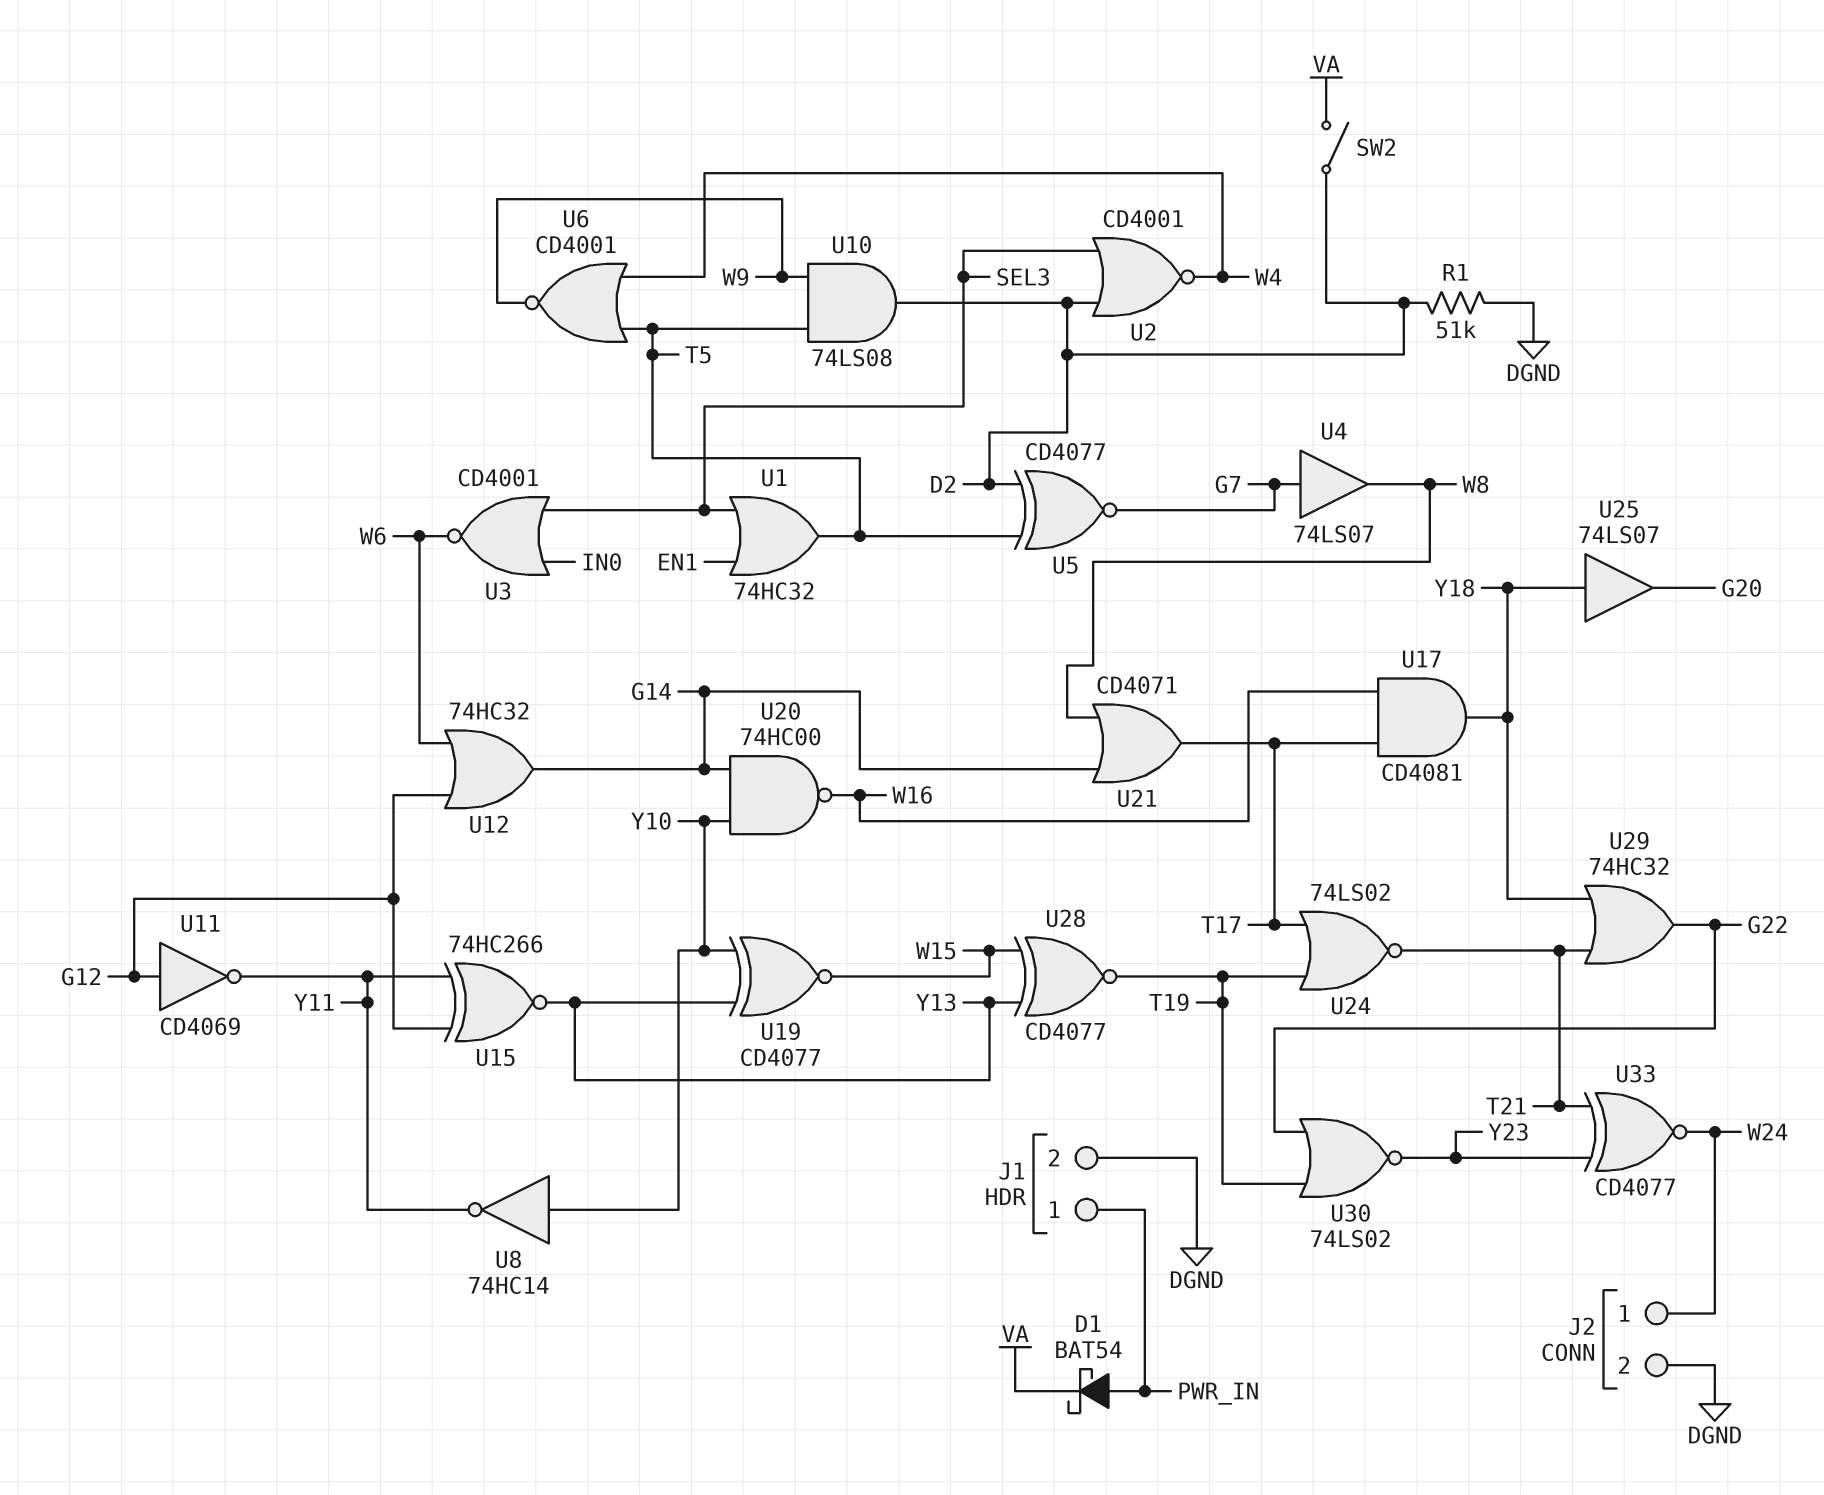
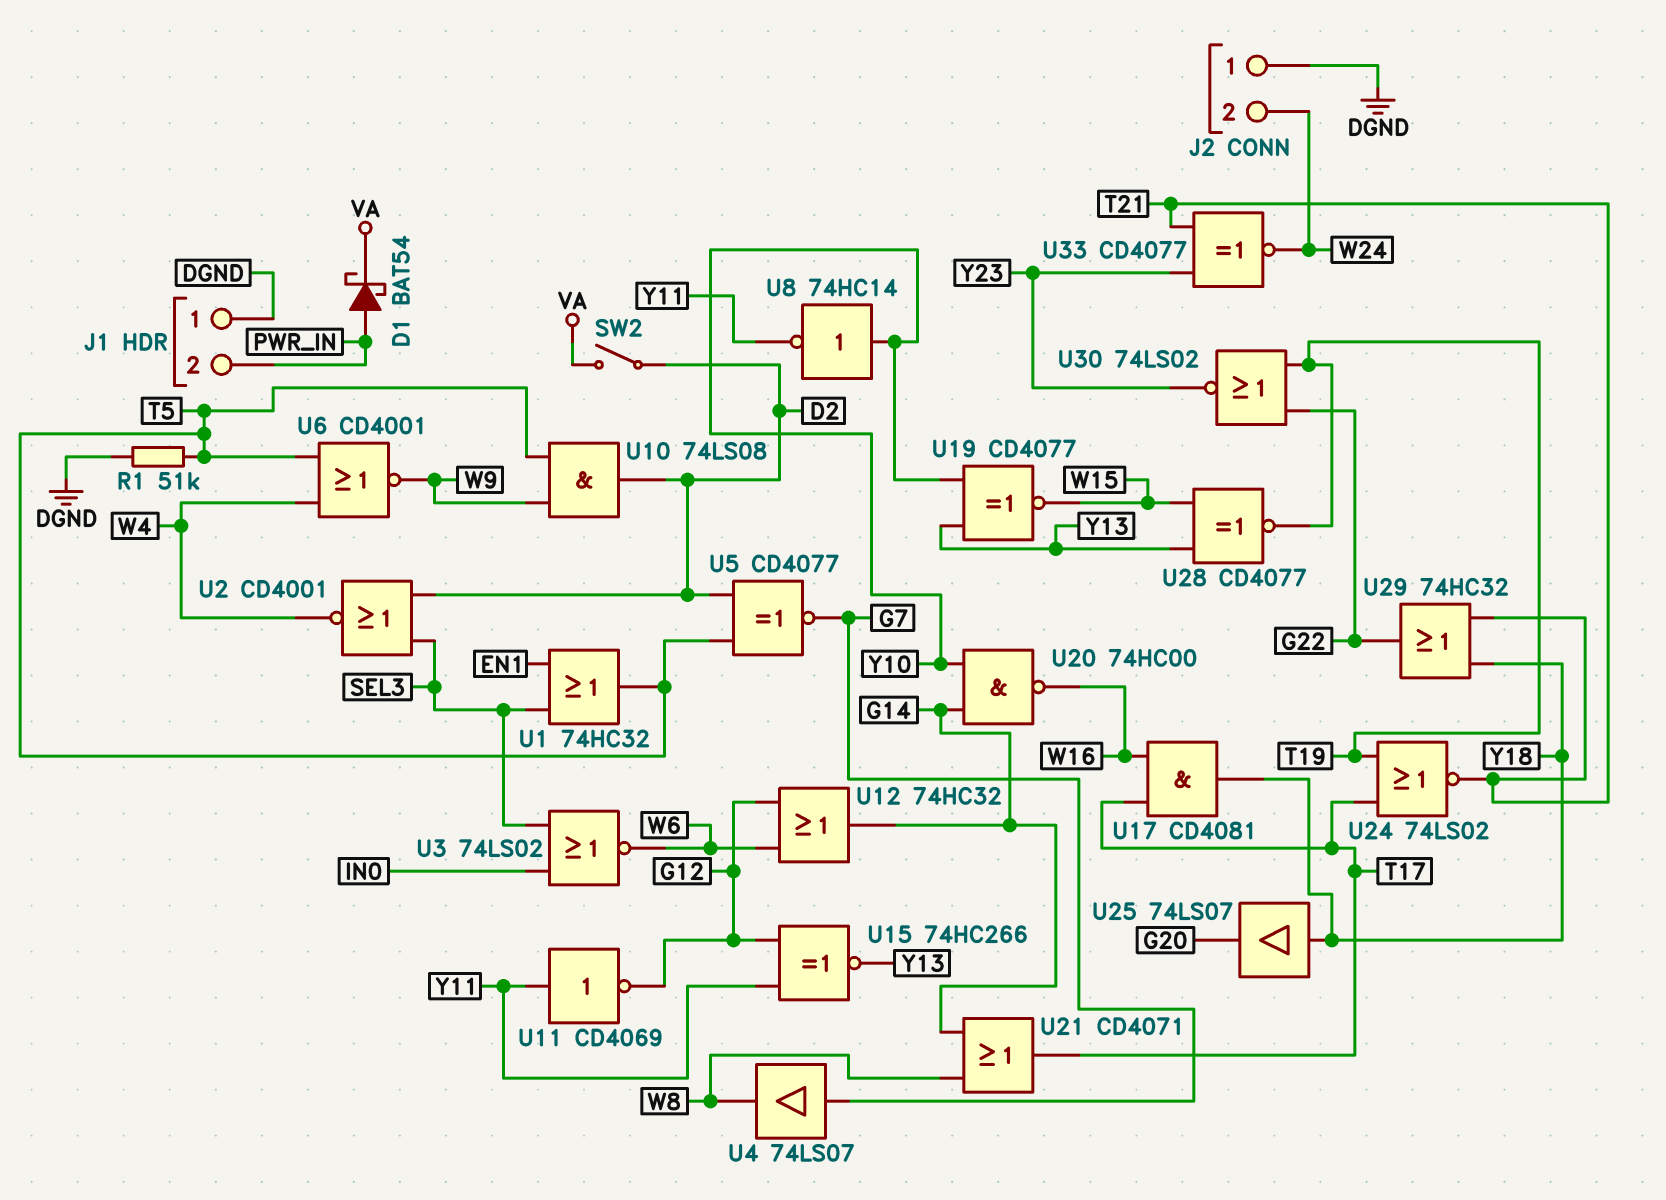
J1 pin 1: PWR_IN -> DGND
J1 pin 2: DGND -> PWR_IN
J2 pin 1: W24 -> DGND
J2 pin 2: DGND -> W24
R1: 51k (D2, DGND) -> 51k (DGND, T5)
U3: NOR CD4001 (in IN0, in SEL3, out W6) -> NOR 74LS02 (in IN0, in SEL3, out W6)
U11: NOT CD4069 (in G12, out Y11) -> NOT CD4069 (in Y11, out G12)

